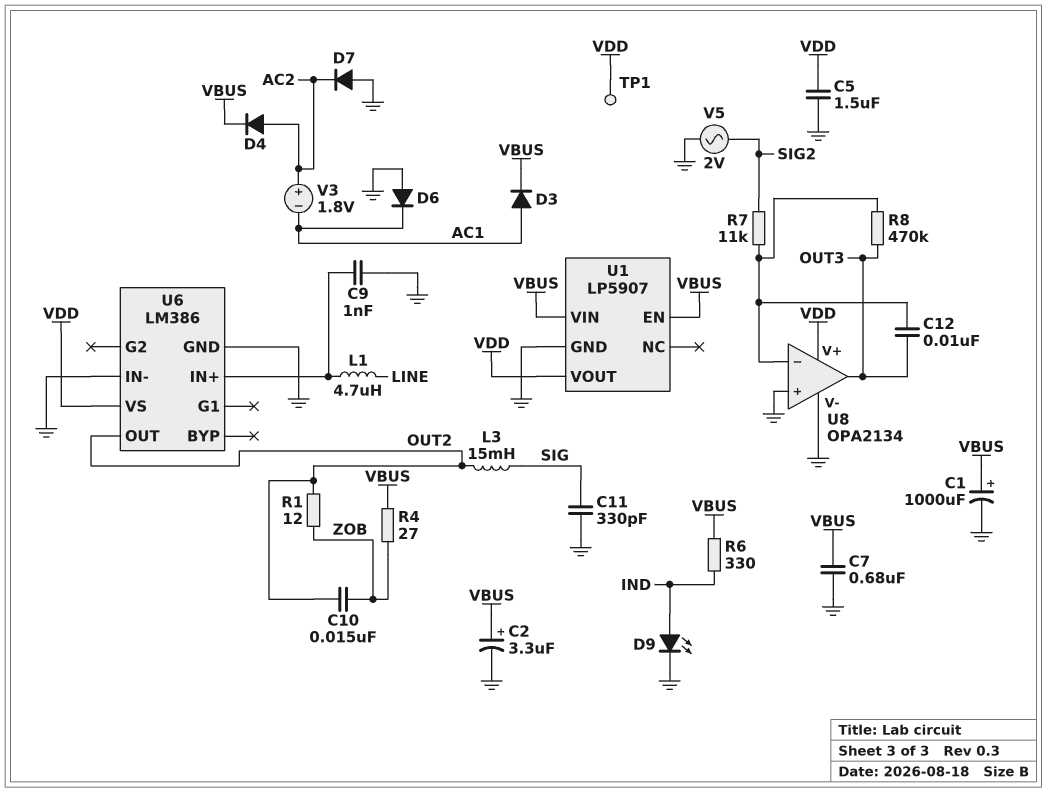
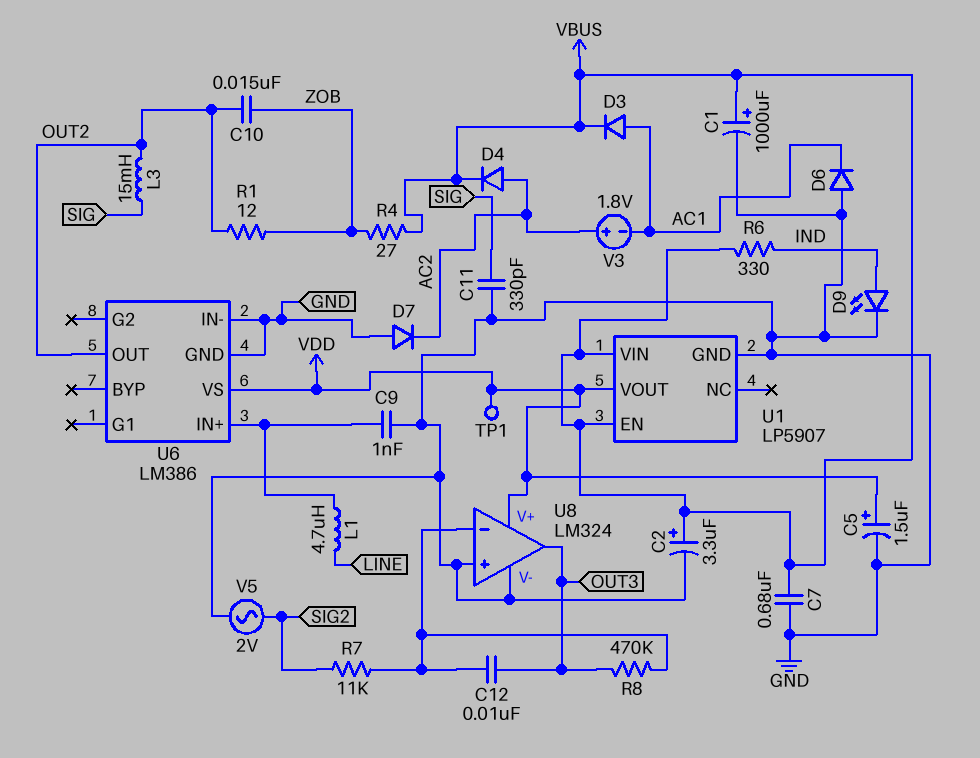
C5: 1.5uF (GND, VDD) -> 1.5uF (plus VDD, minus GND)
U8: OPA2134 -> LM324

